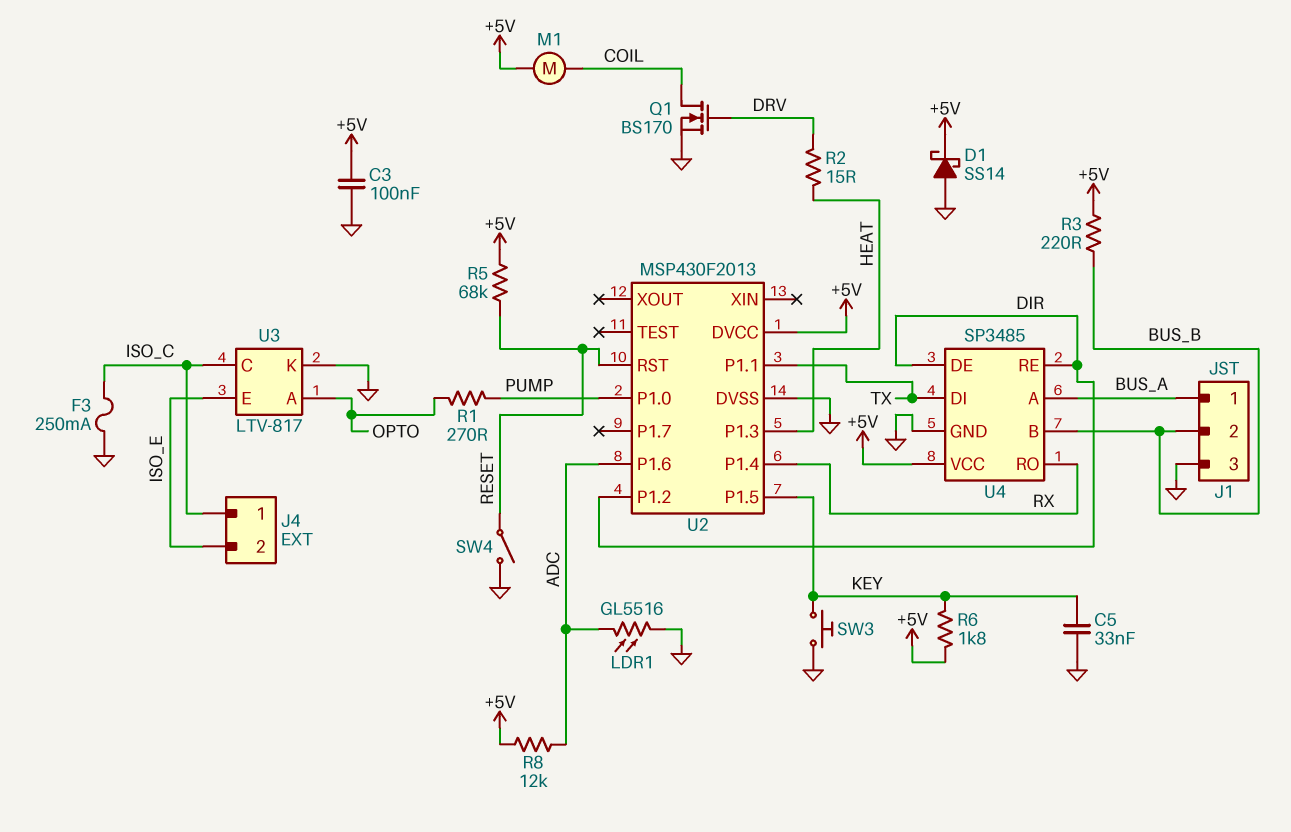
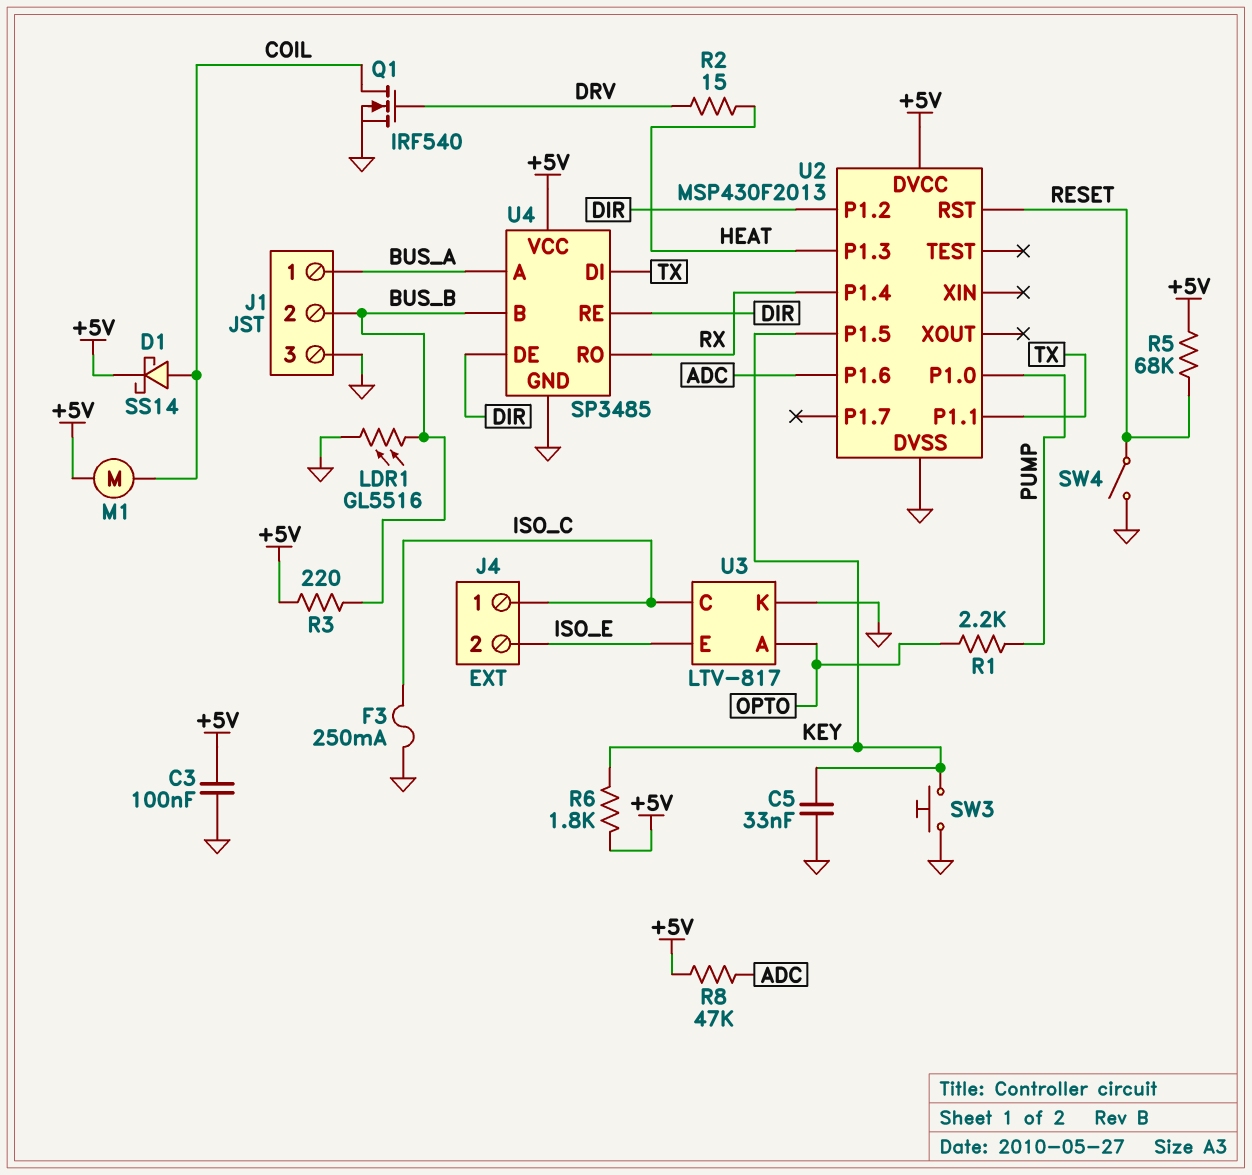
D1: schottky SS14 (A GND, K +5V) -> schottky SS14 (A COIL, K +5V)
LDR1: GL5516 (ADC, GND) -> GL5516 (BUS_B, GND)
Q1: NMOS BS170 (G DRV, D COIL, S GND) -> NMOS IRF540 (G DRV, D COIL, S GND)
R1: 270 (OPTO, PUMP) -> 2.2k (OPTO, PUMP)
R8: 12k (+5V, ADC) -> 47k (+5V, ADC)

